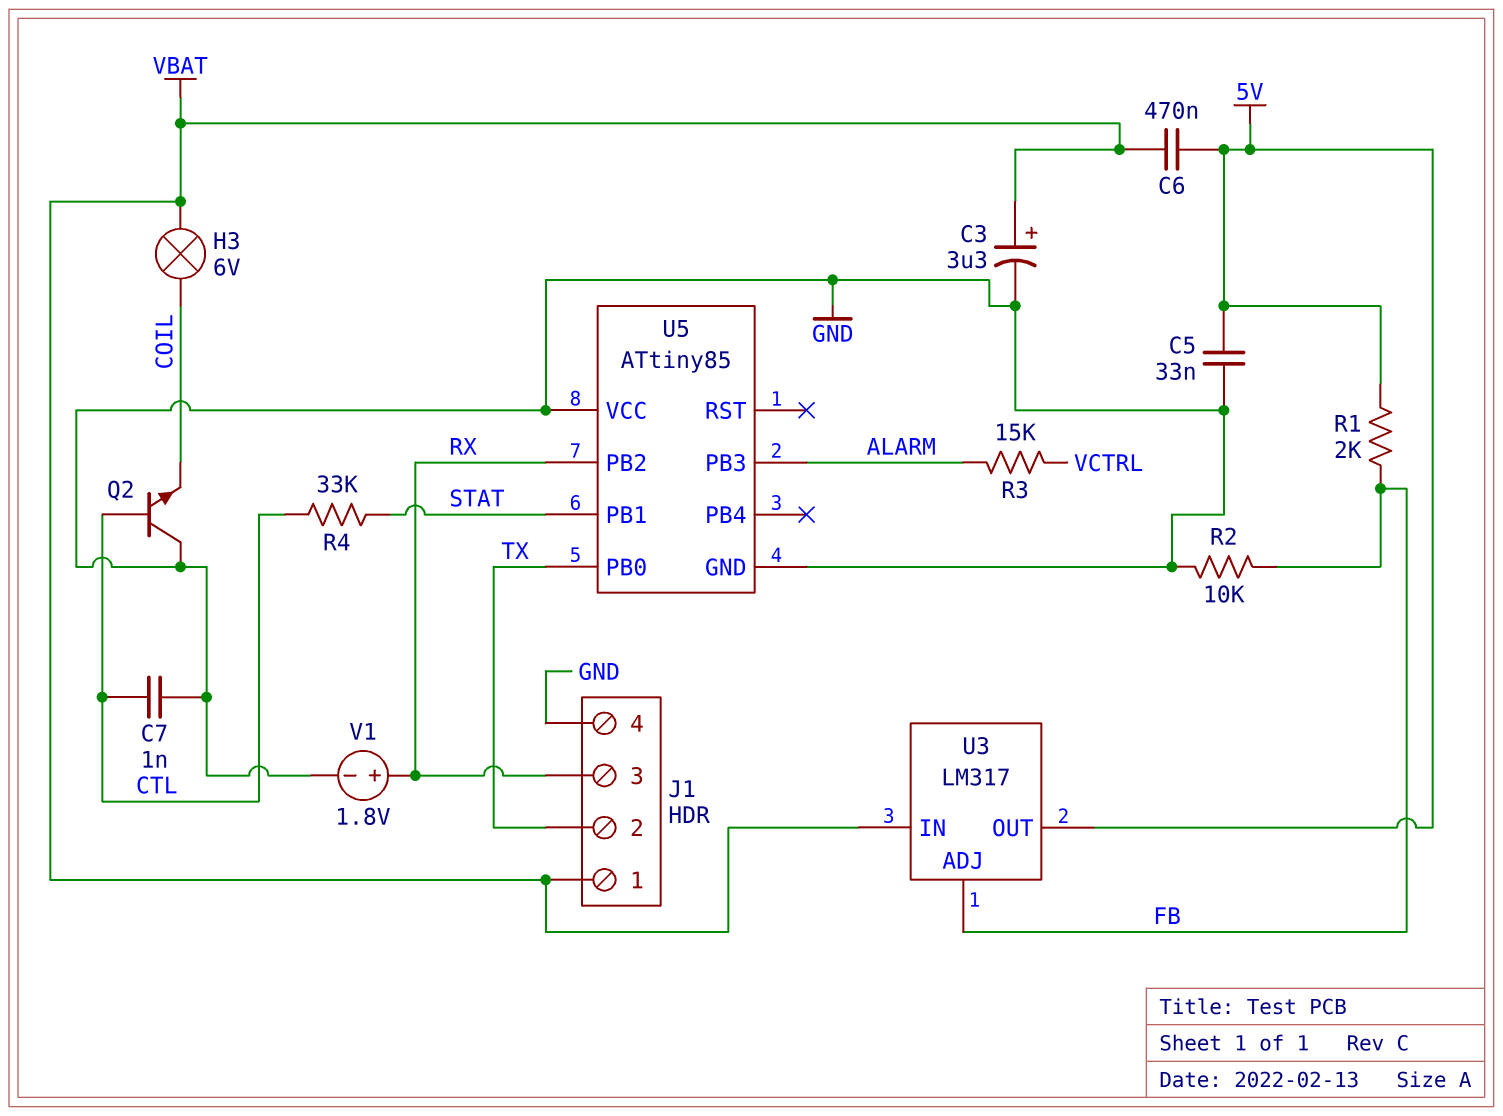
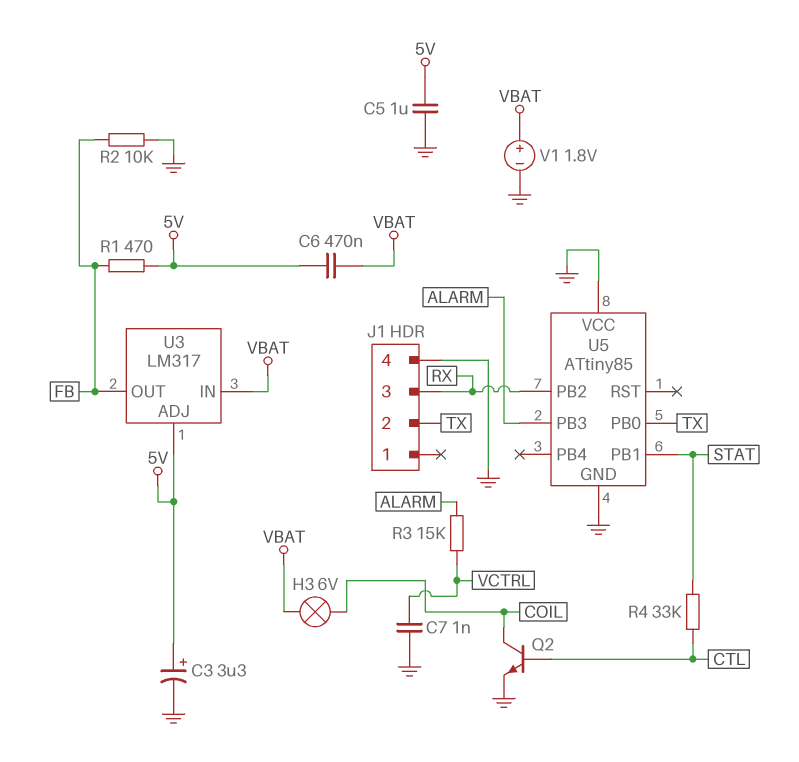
C3: 3.3uF (plus VBAT, minus GND) -> 3.3uF (plus 5V, minus GND)
C5: 33nF (5V, GND) -> 1uF (5V, GND)
C7: 1nF (CTL, GND) -> 1nF (GND, VCTRL)
J1 pin 1: VBAT -> none
Q2: NPN (B CTL, C GND, E COIL) -> NPN (B CTL, C COIL, E GND)
R1: 2k (5V, FB) -> 470 (5V, FB)
U3 pin ADJ: FB -> 5V
U3 pin OUT: 5V -> FB
V1: 1.8V (plus RX, minus GND) -> 1.8V (plus VBAT, minus GND)

